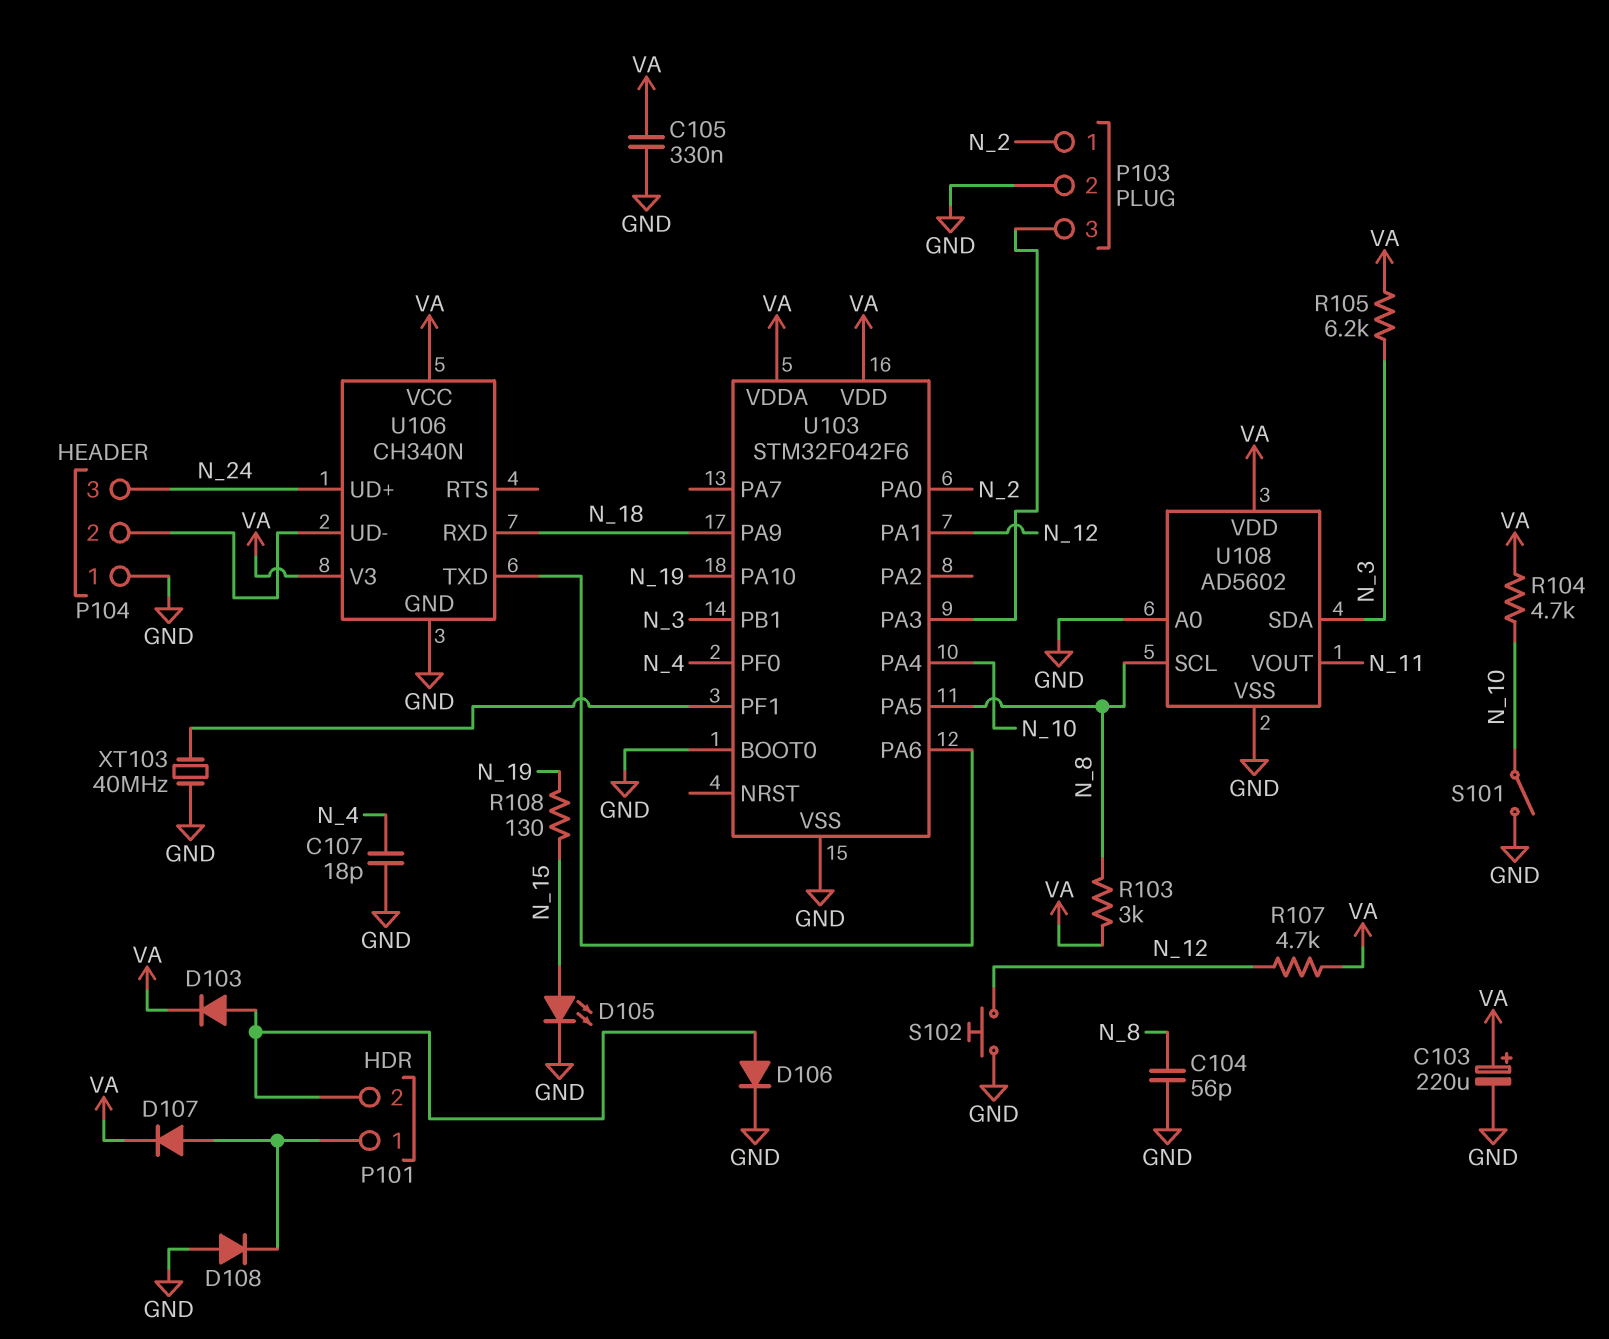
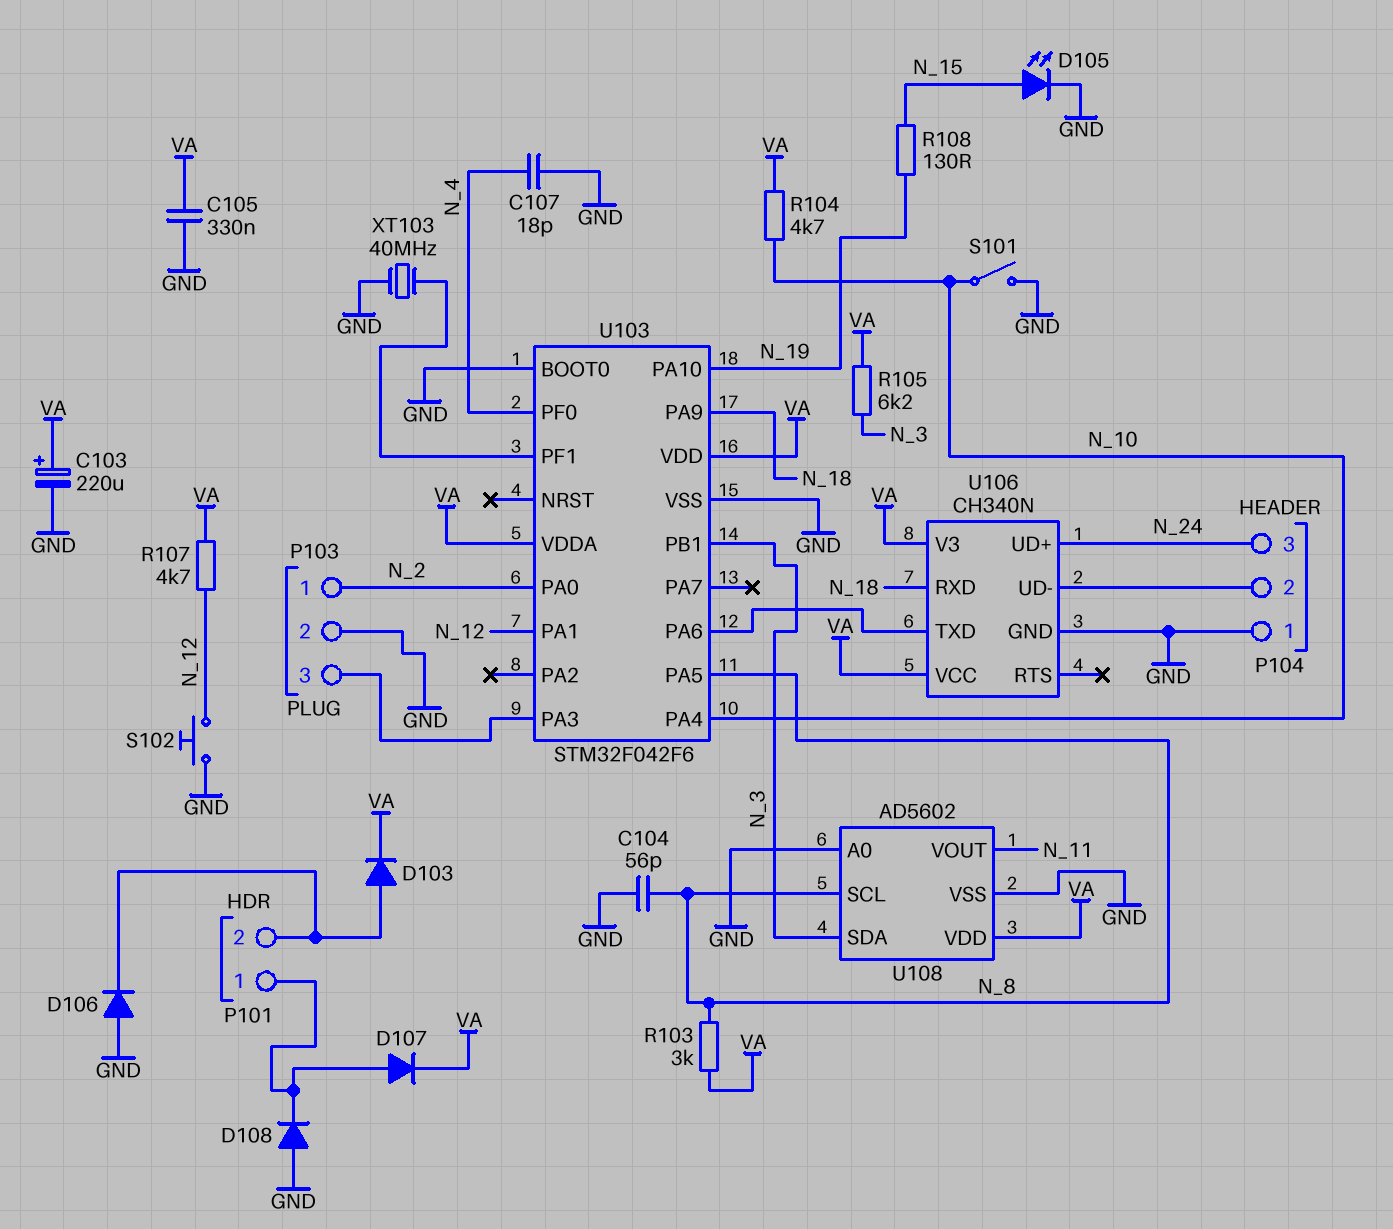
D106: diode (A P101/2, K GND) -> diode (A GND, K P101/2)

